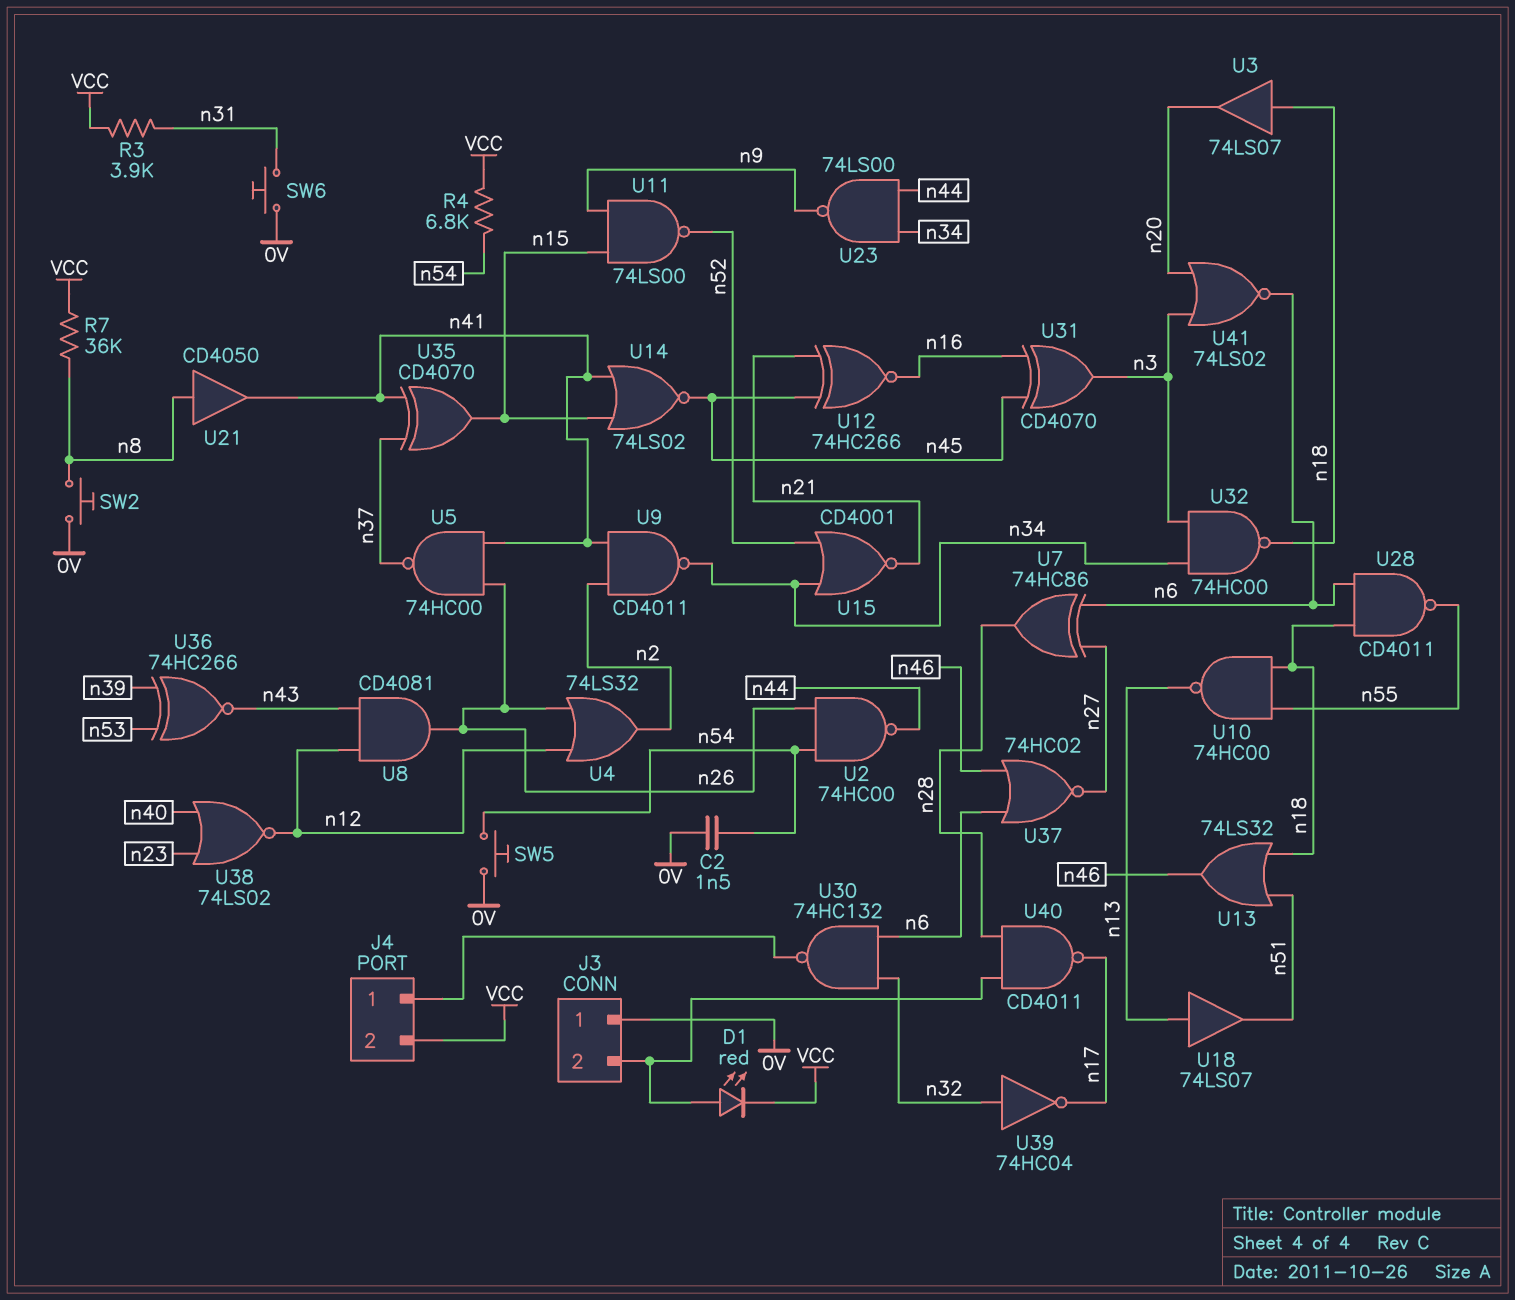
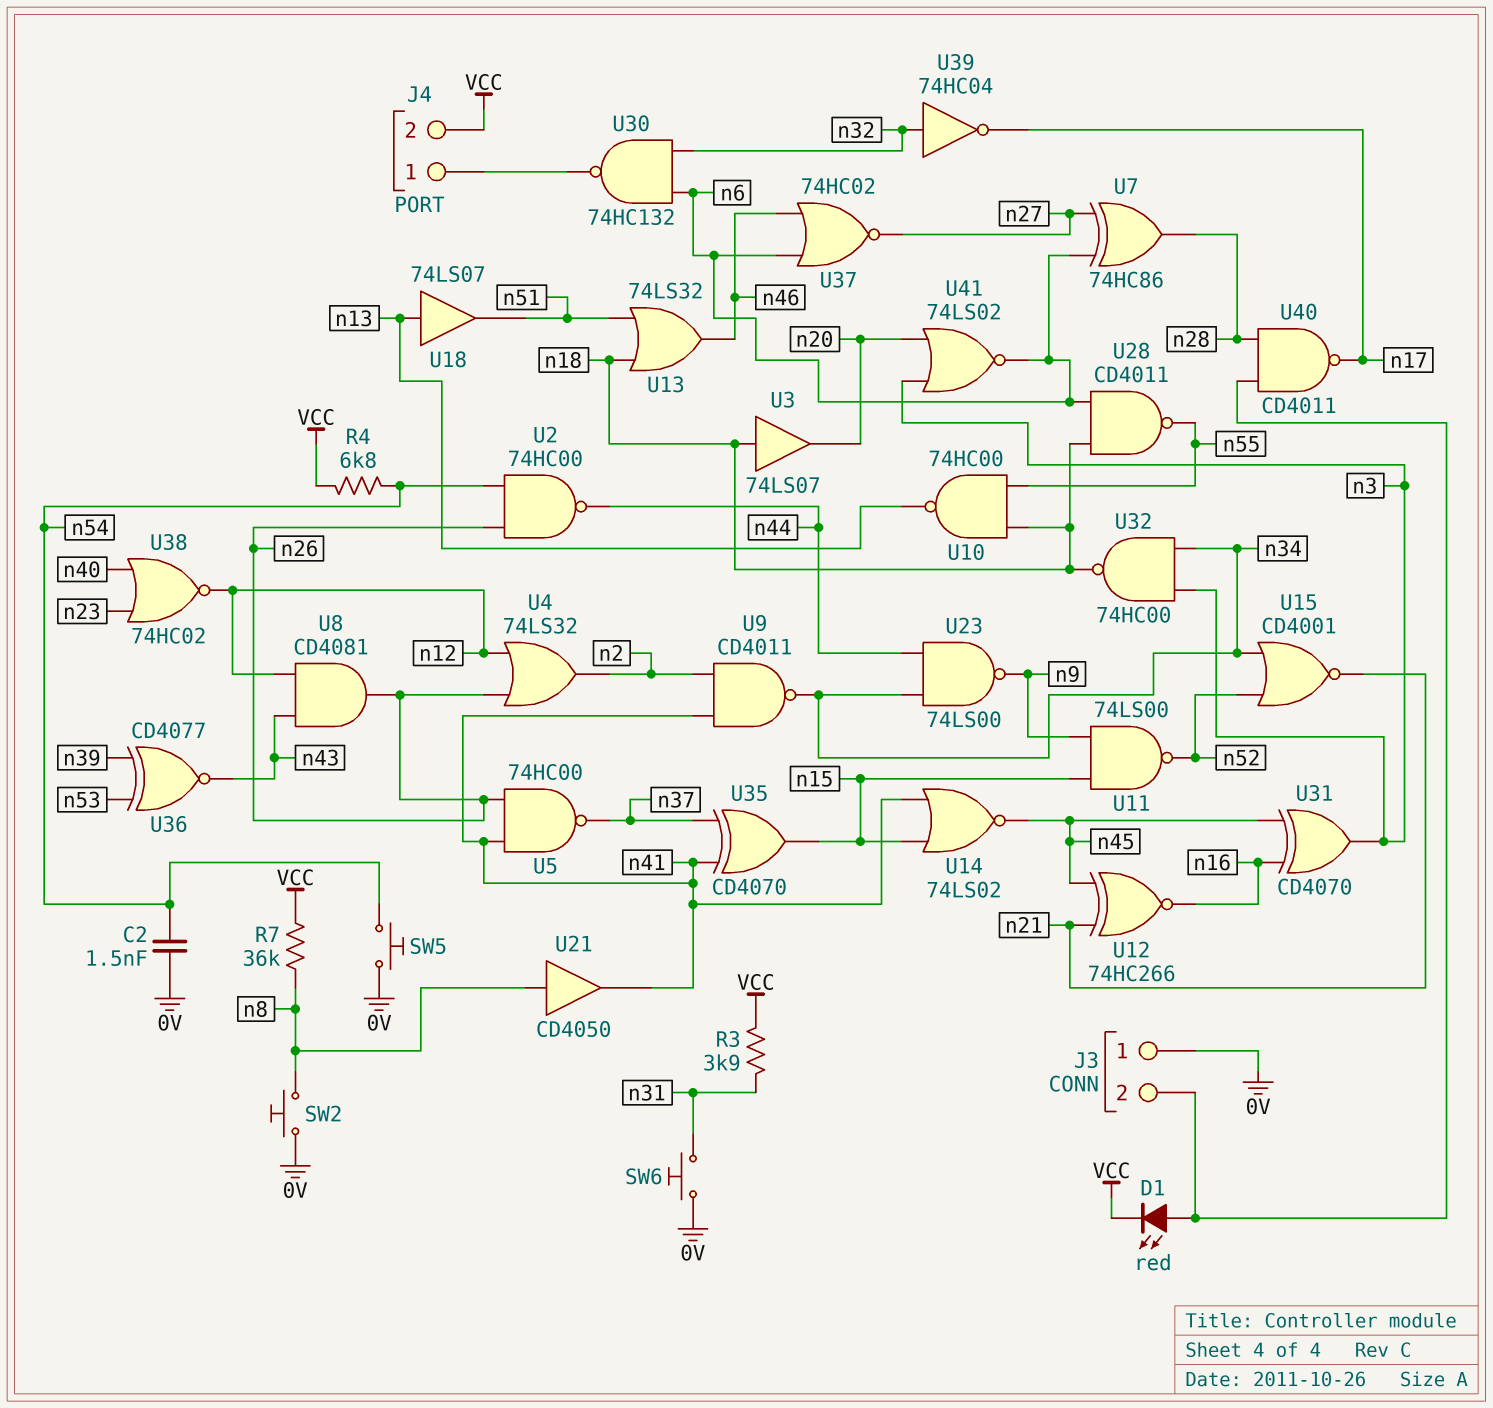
U36: XNOR 74HC266 (in n39, in n53, out n43) -> XNOR CD4077 (in n39, in n53, out n43)
U38: NOR 74LS02 (in n23, in n40, out n12) -> NOR 74HC02 (in n23, in n40, out n12)

